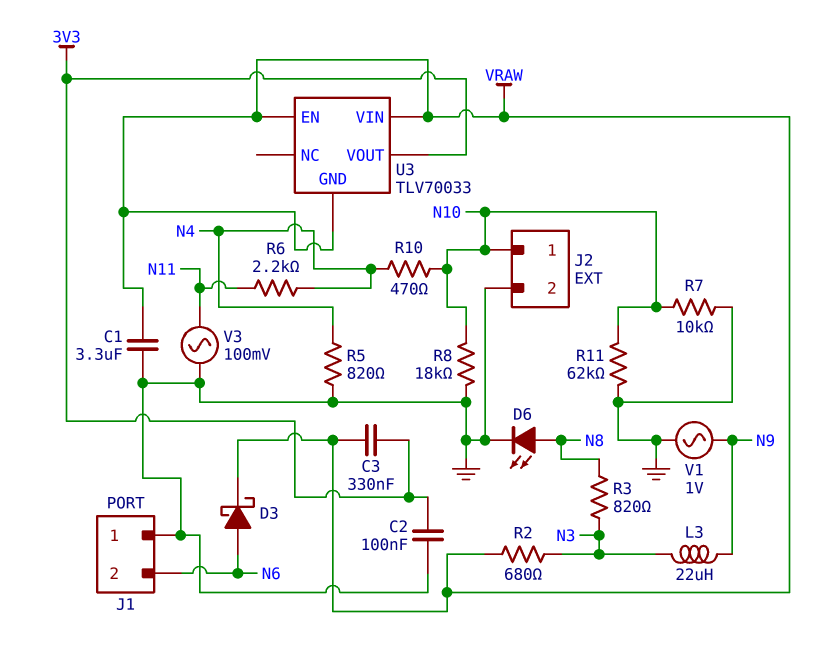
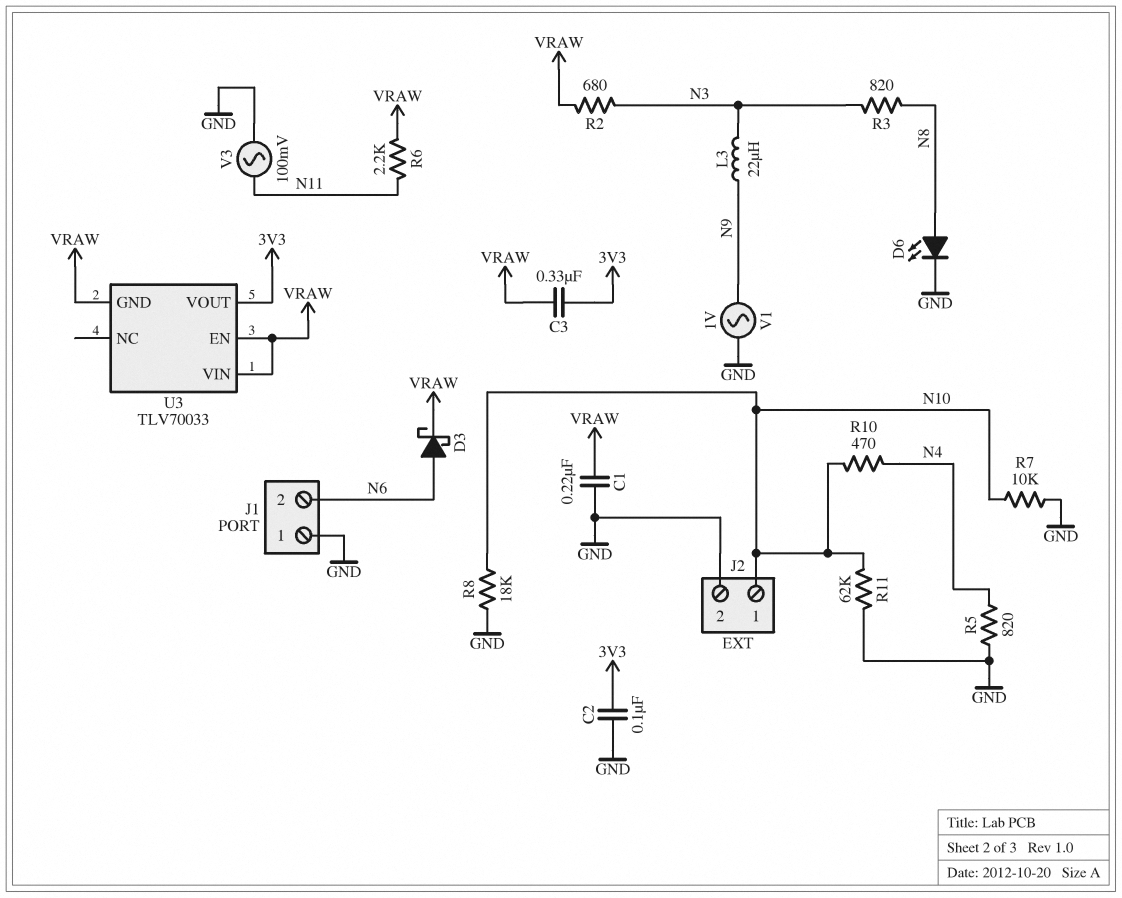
C1: 3.3uF (GND, VRAW) -> 220nF (GND, VRAW)
R6: 2.2k (N4, N11) -> 2.2k (N11, VRAW)

